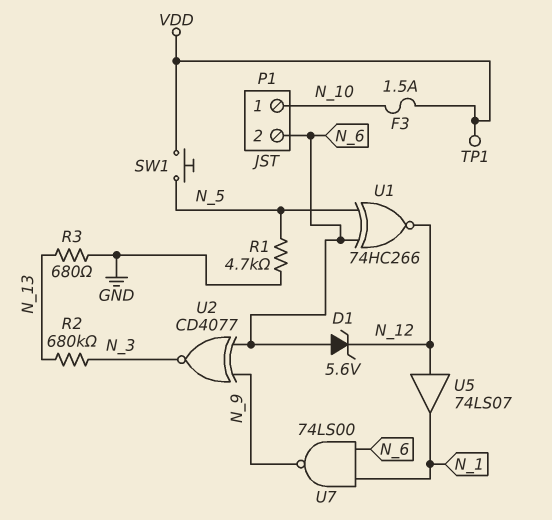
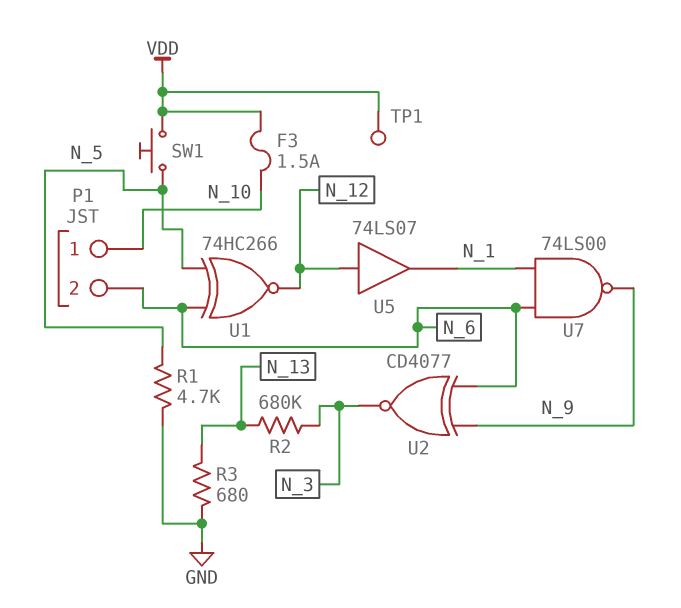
D1: zener 5.6V (A N_6, K N_12) -> none

